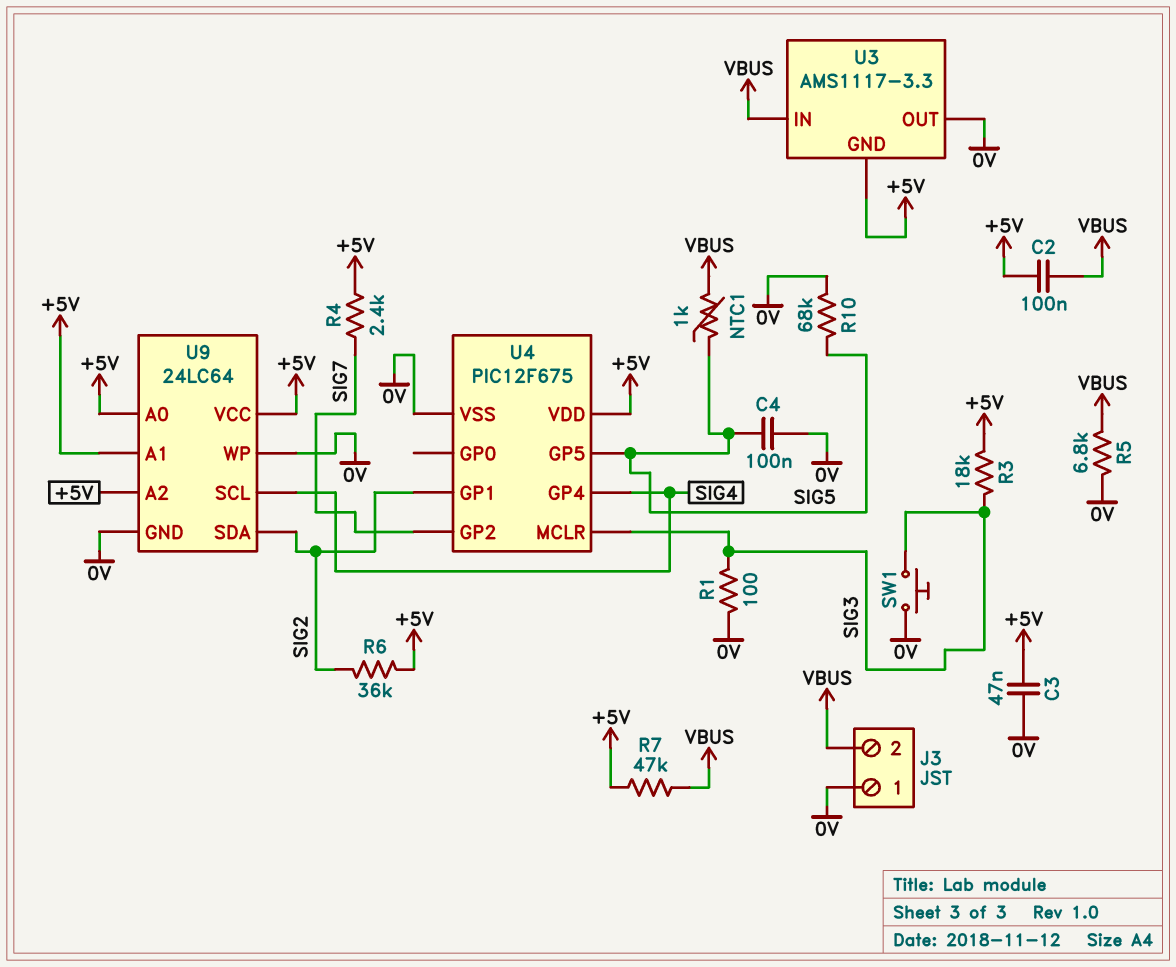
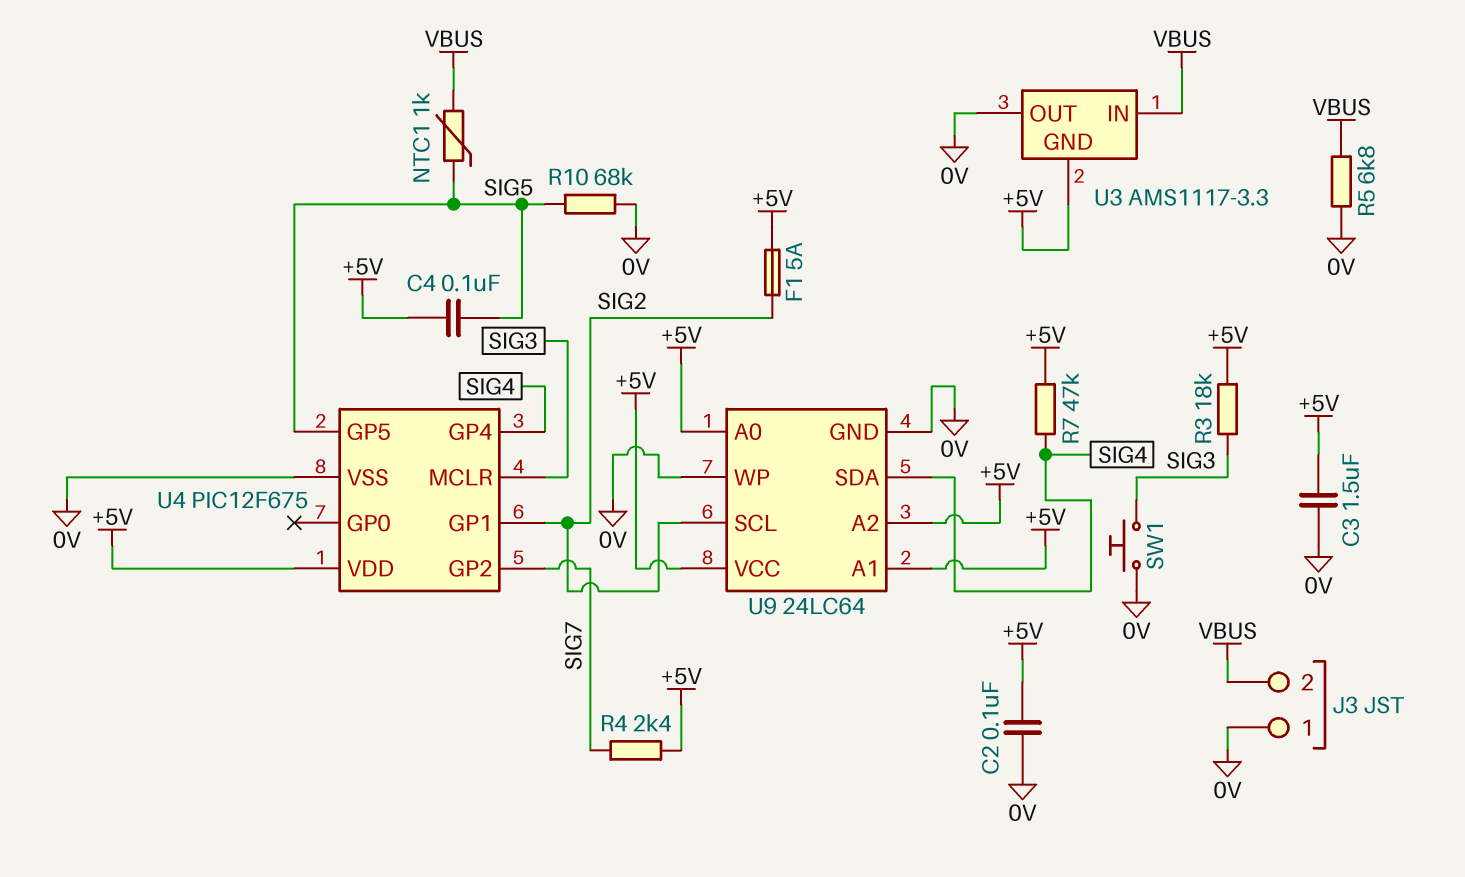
C2: 100nF (+5V, VBUS) -> 100nF (+5V, 0V)
C3: 47nF (+5V, 0V) -> 1.5uF (+5V, 0V)
C4: 100nF (0V, SIG5) -> 100nF (+5V, SIG5)
F1: none -> 5A (+5V, SIG2)
R1: 100 (0V, SIG3) -> none
R6: 36k (+5V, SIG2) -> none
R7: 47k (+5V, VBUS) -> 47k (+5V, SIG4)
U9 pin SCL: SIG4 -> SIG2
U9 pin SDA: SIG2 -> SIG4

